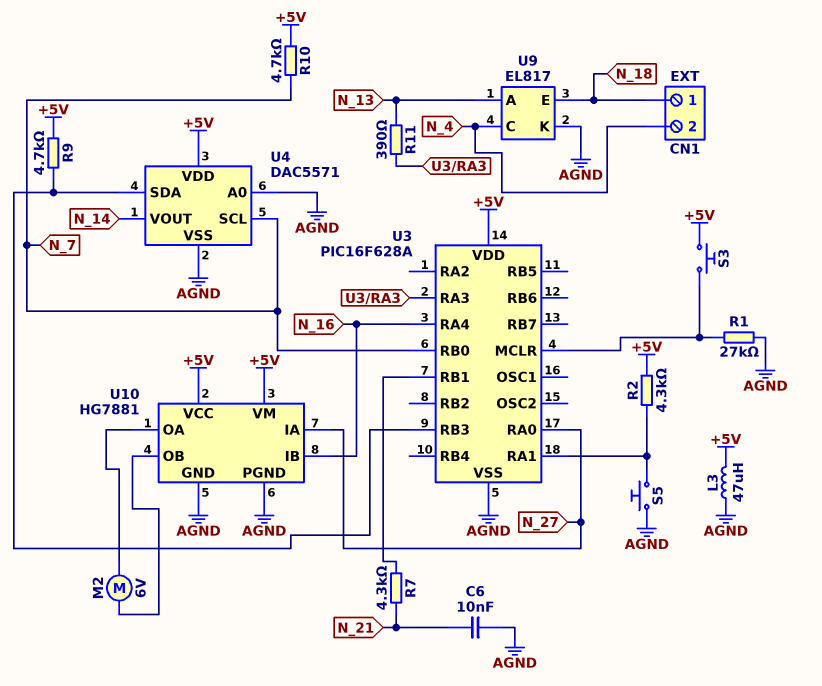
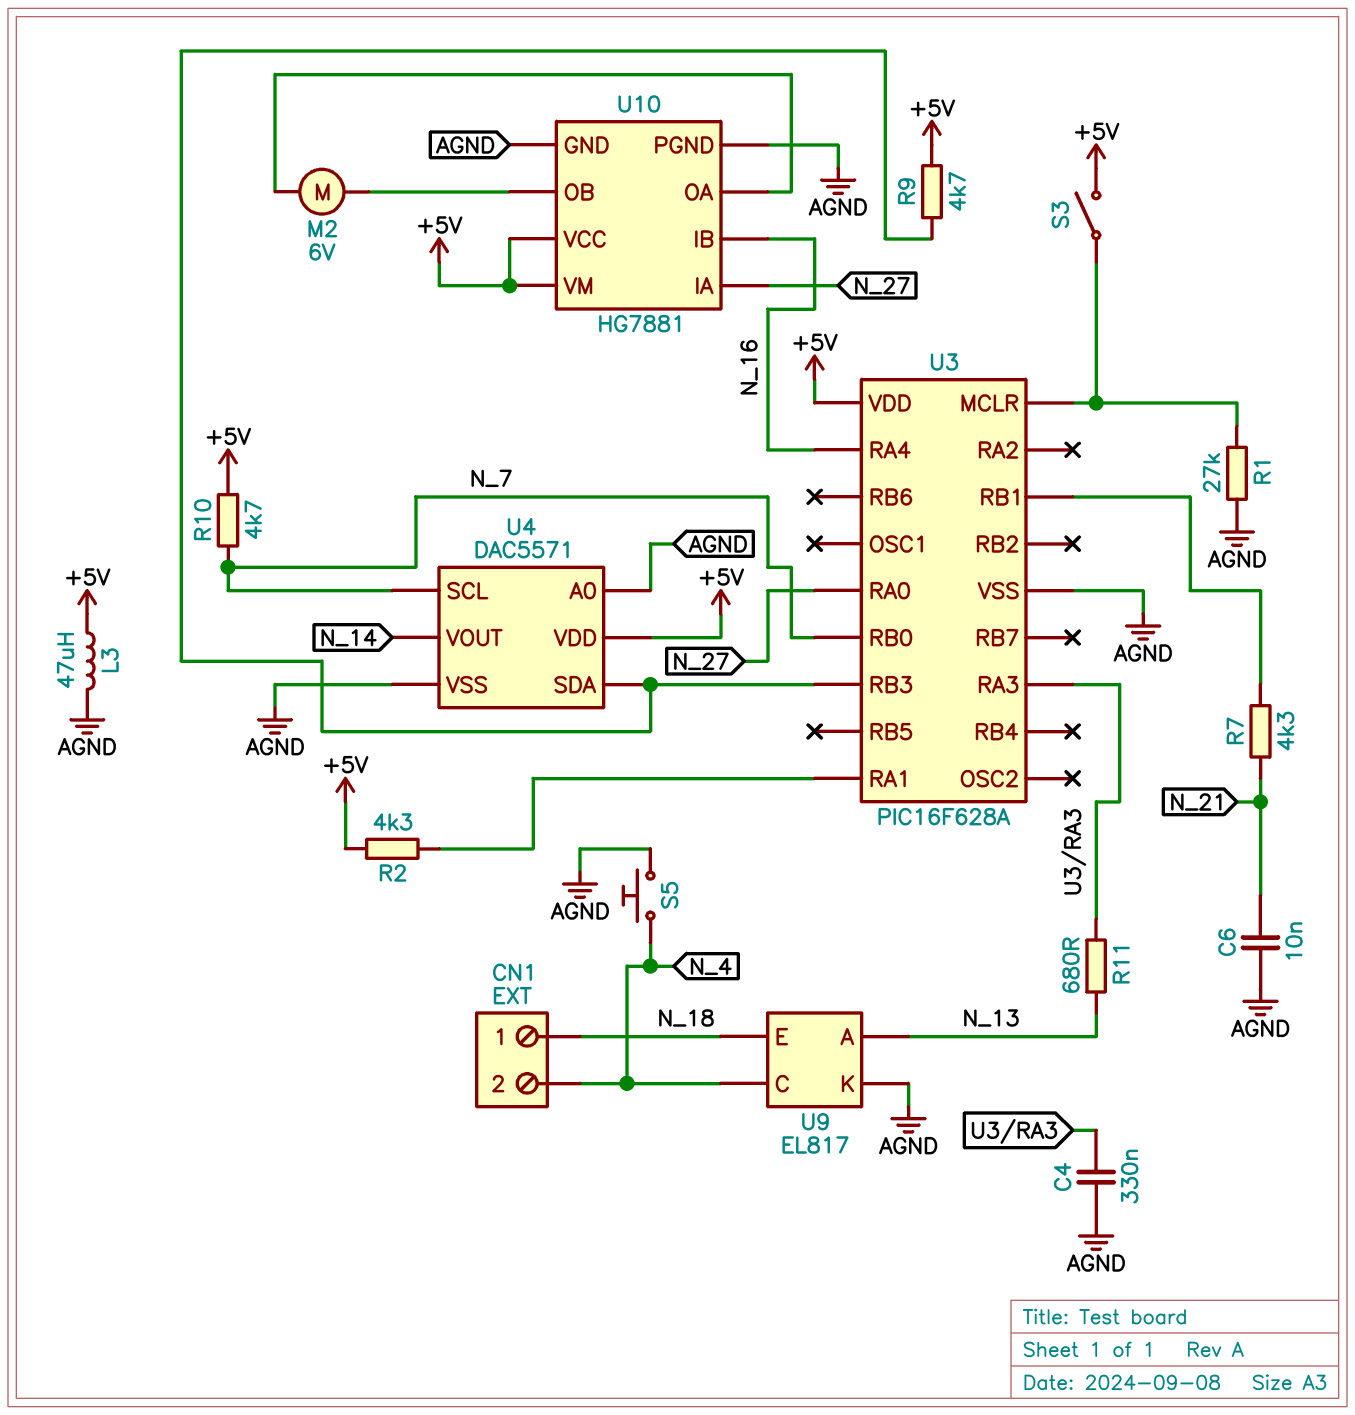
C4: none -> 330nF (AGND, U3/RA3)
R11: 390 (N_13, U3/RA3) -> 680 (N_13, U3/RA3)
S3: button (+5V, U3/MCLR) -> switch (+5V, U3/MCLR)
S5: button (AGND, U3/RA1) -> button (AGND, N_4)

